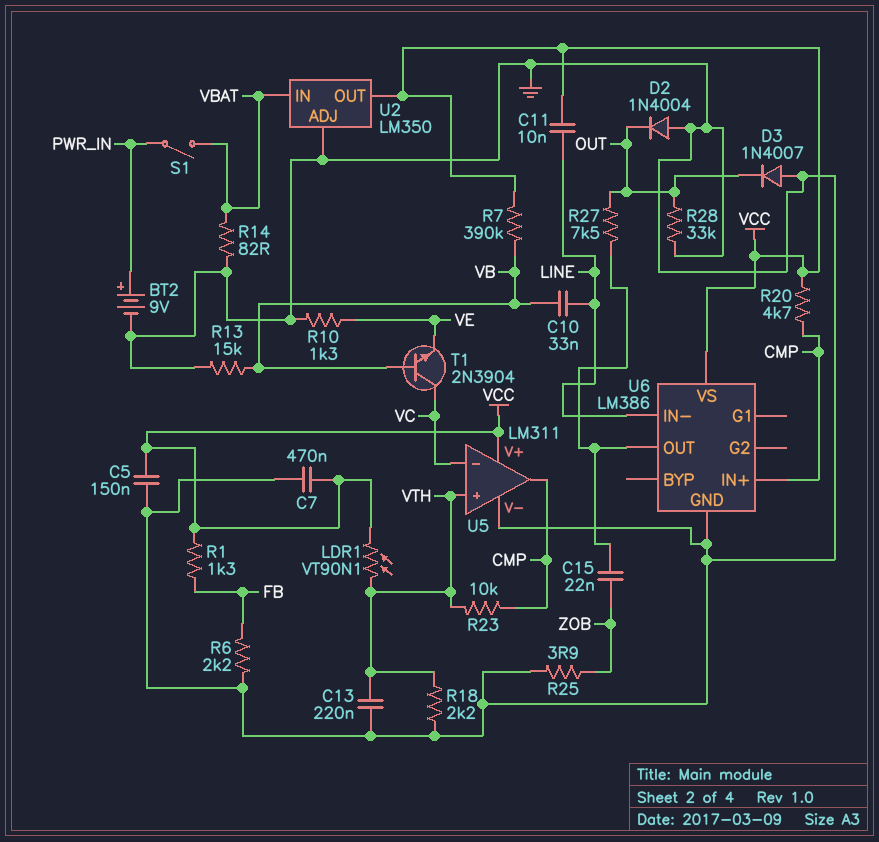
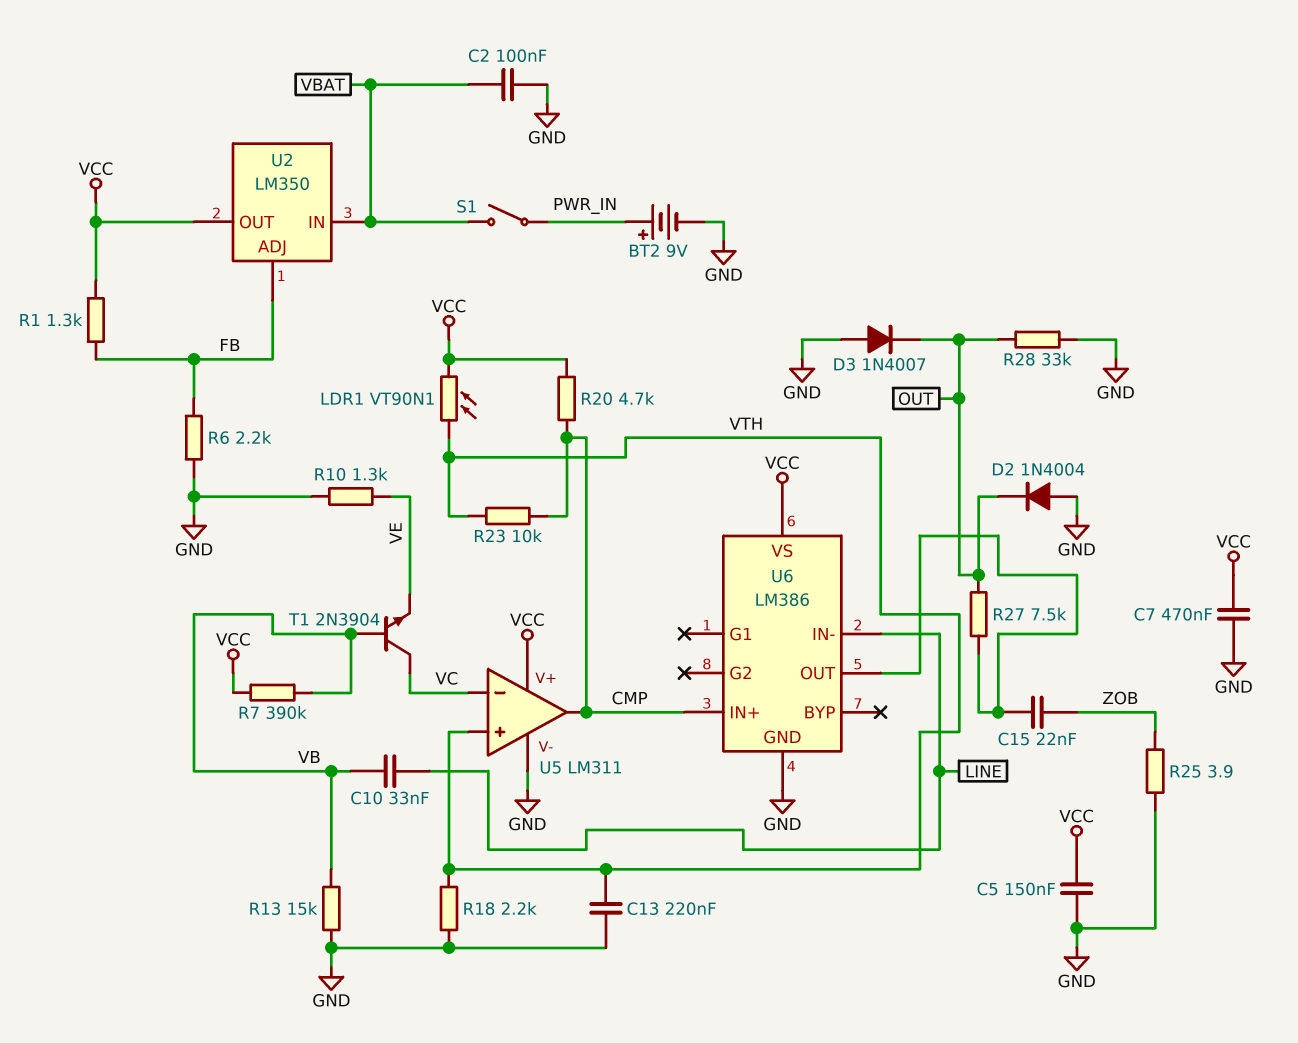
C2: none -> 100nF (GND, VBAT)
C11: 10nF (LINE, VCC) -> none
R14: 82 (GND, VBAT) -> none
U2 pin ADJ: GND -> FB

